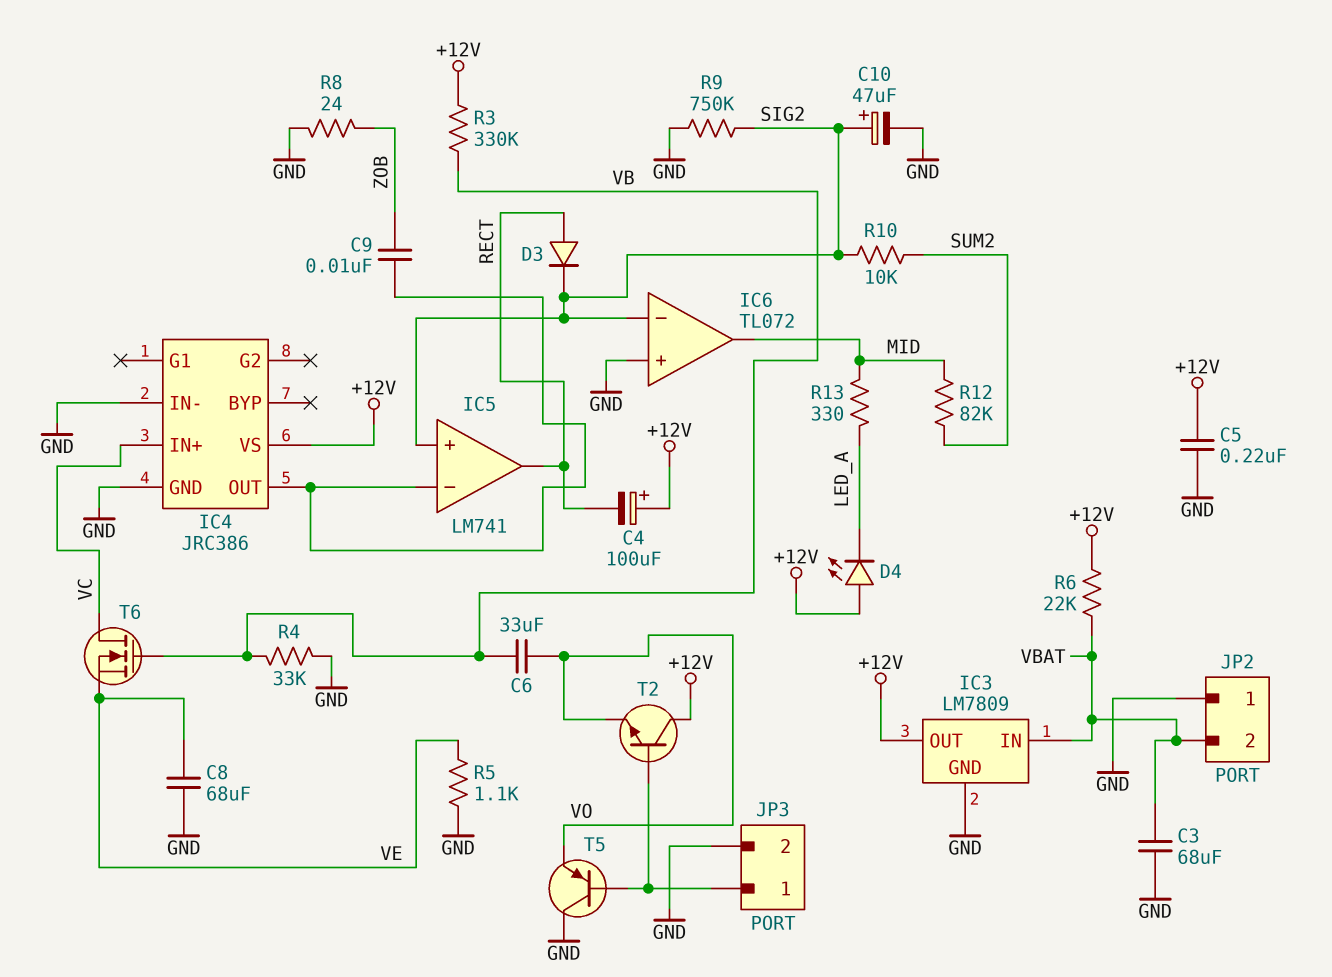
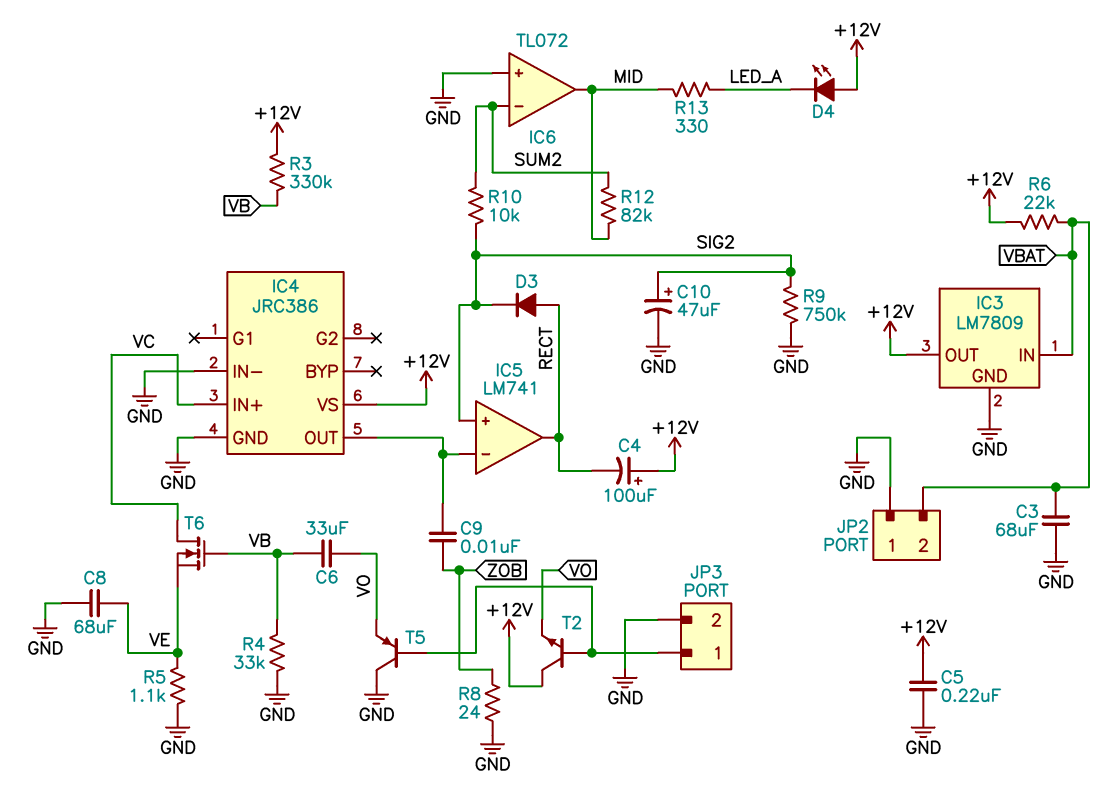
IC6 pin in-: SIG2 -> SUM2

